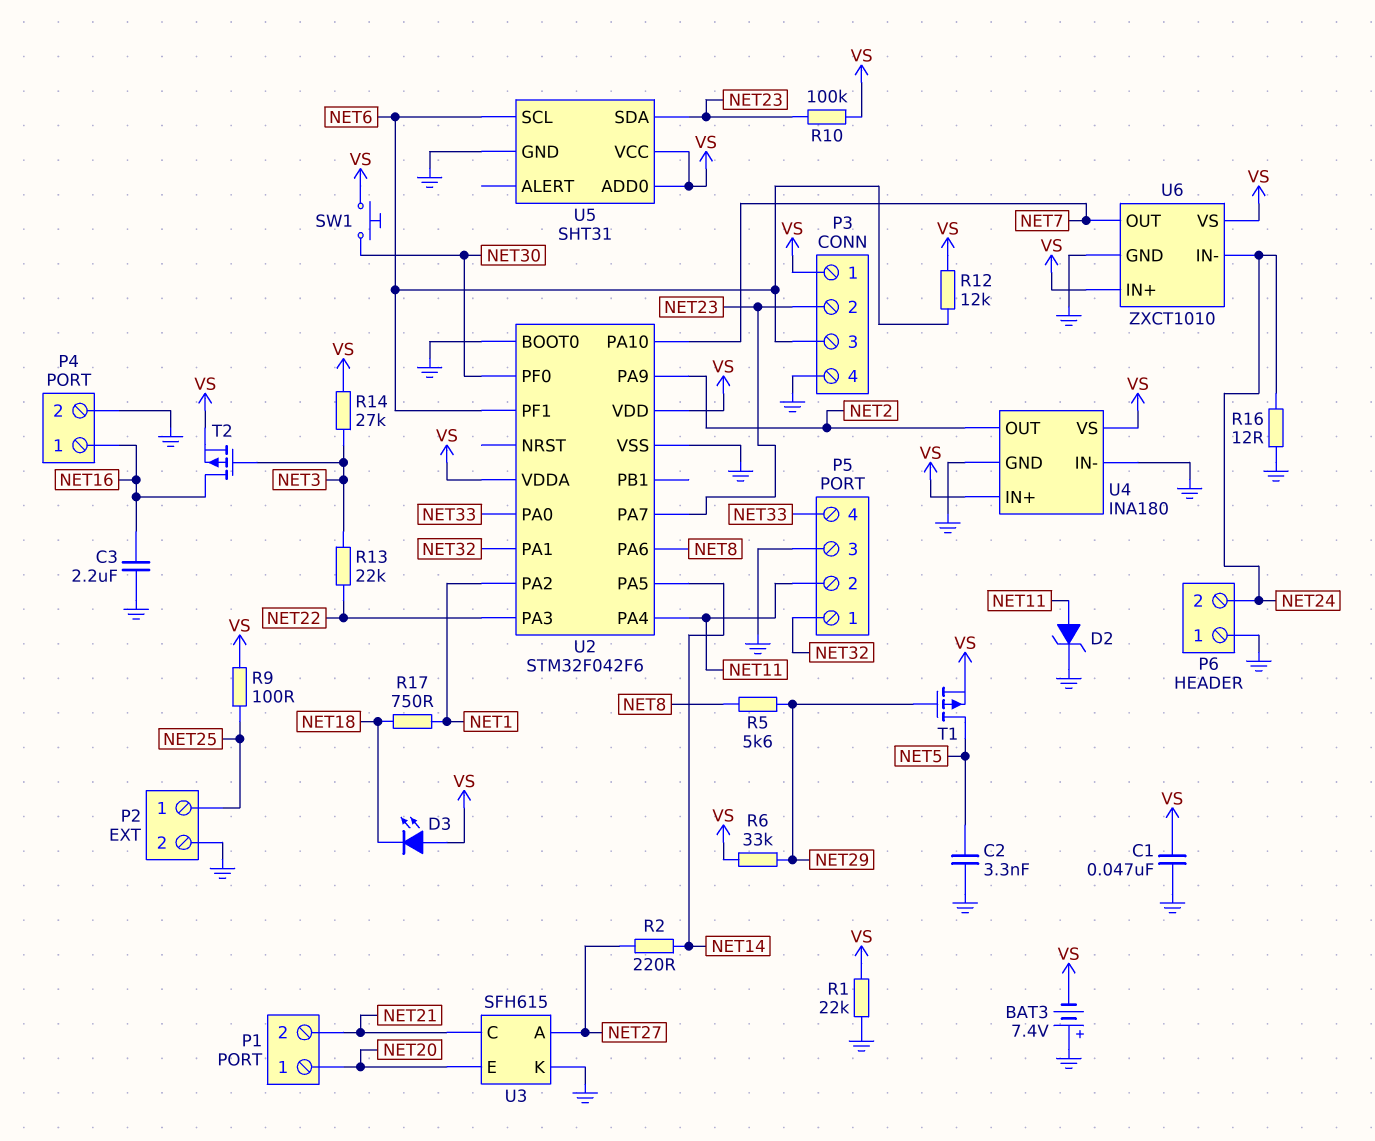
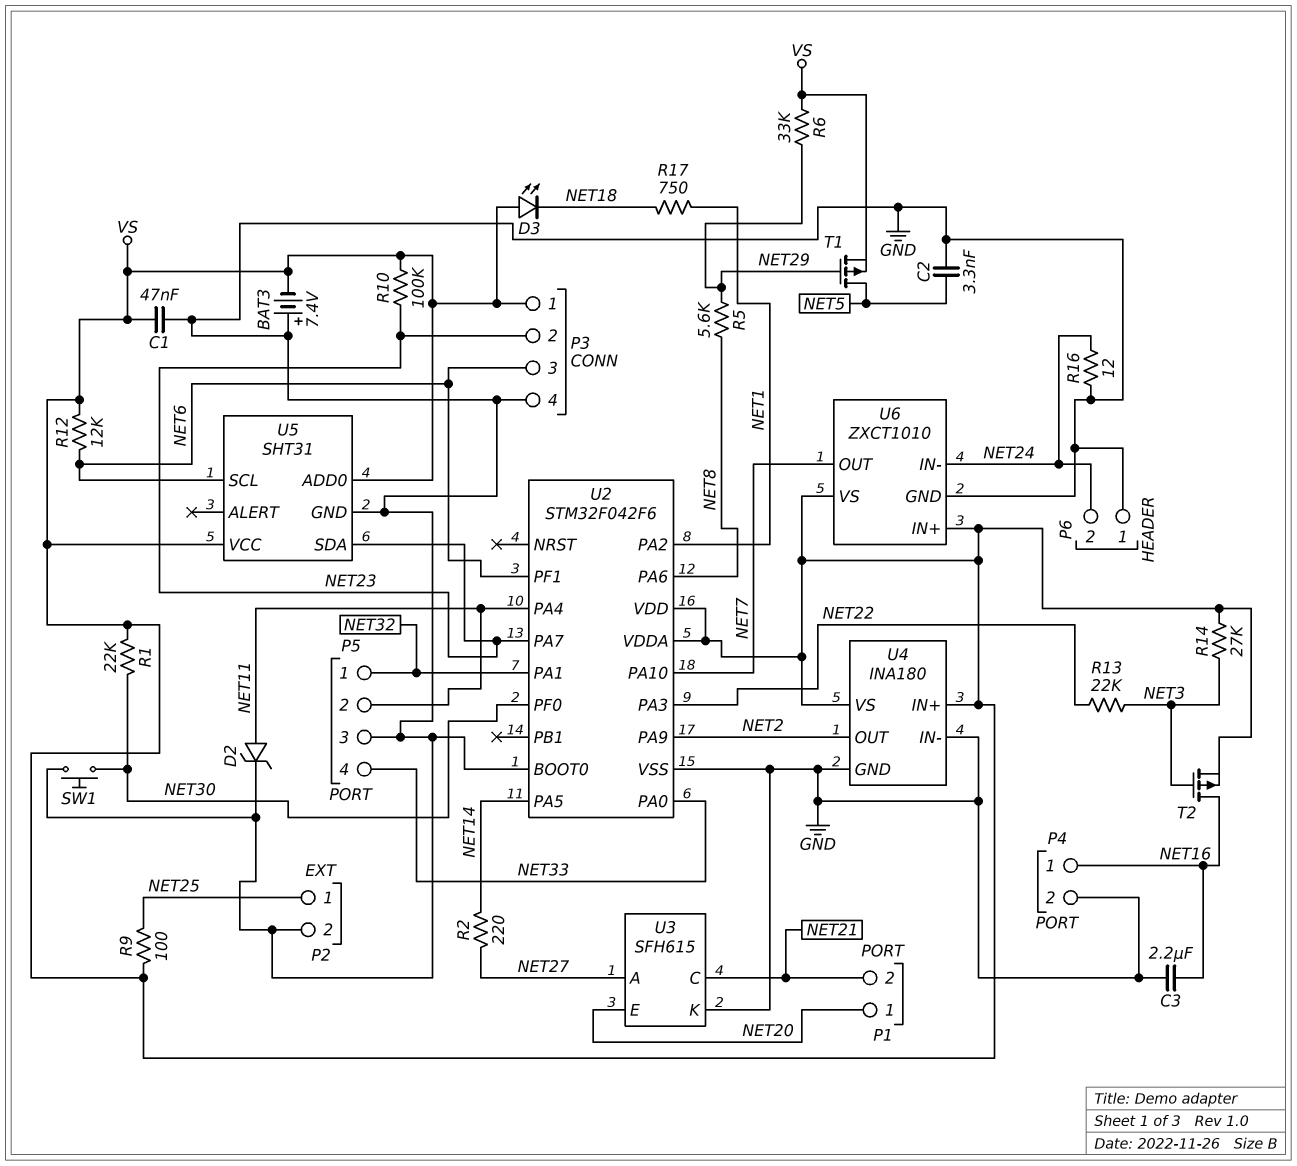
R1: 22k (GND, VS) -> 22k (NET30, VS)
SW1: button (NET30, VS) -> button (GND, NET30)

